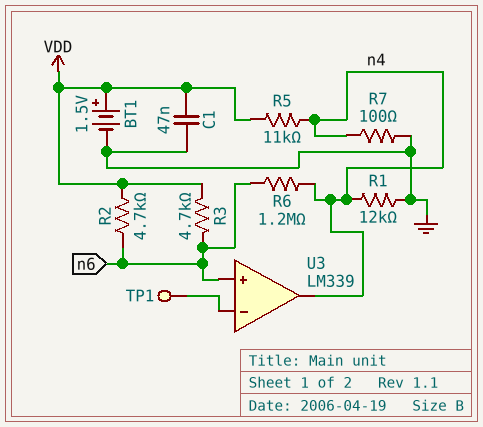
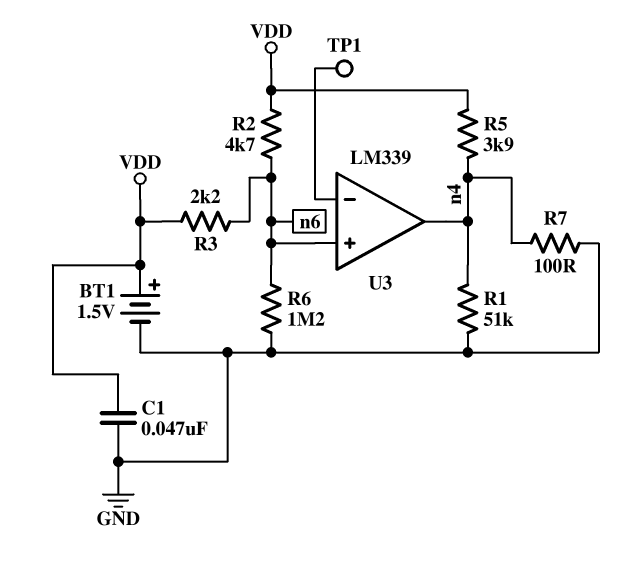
R1: 12k (GND, n4) -> 51k (GND, n4)
R3: 4.7k (VDD, n6) -> 2.2k (VDD, n6)
R5: 11k (VDD, n4) -> 3.9k (VDD, n4)
R6: 1.2M (n4, n6) -> 1.2M (GND, n6)

